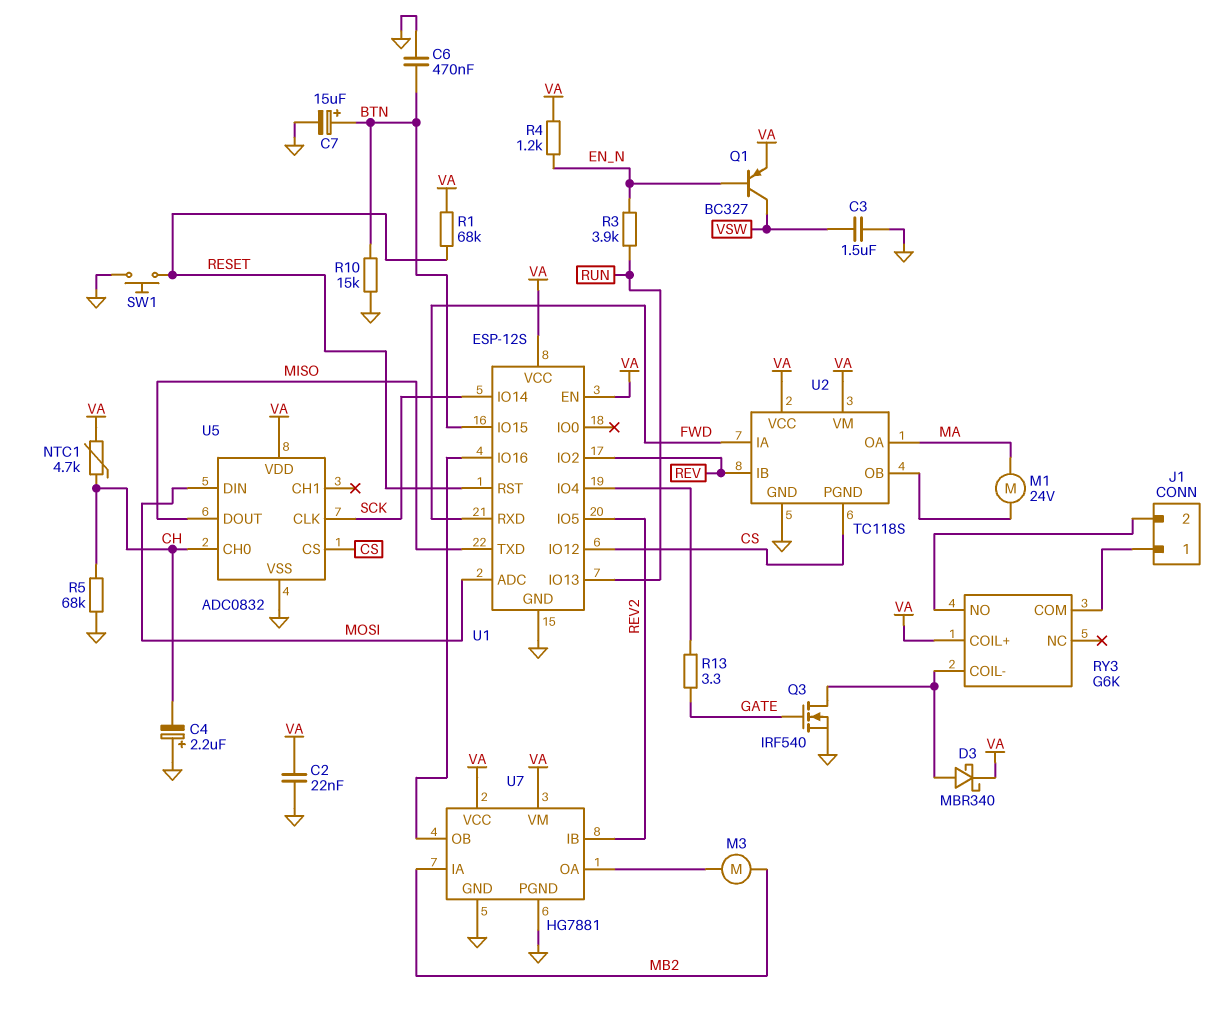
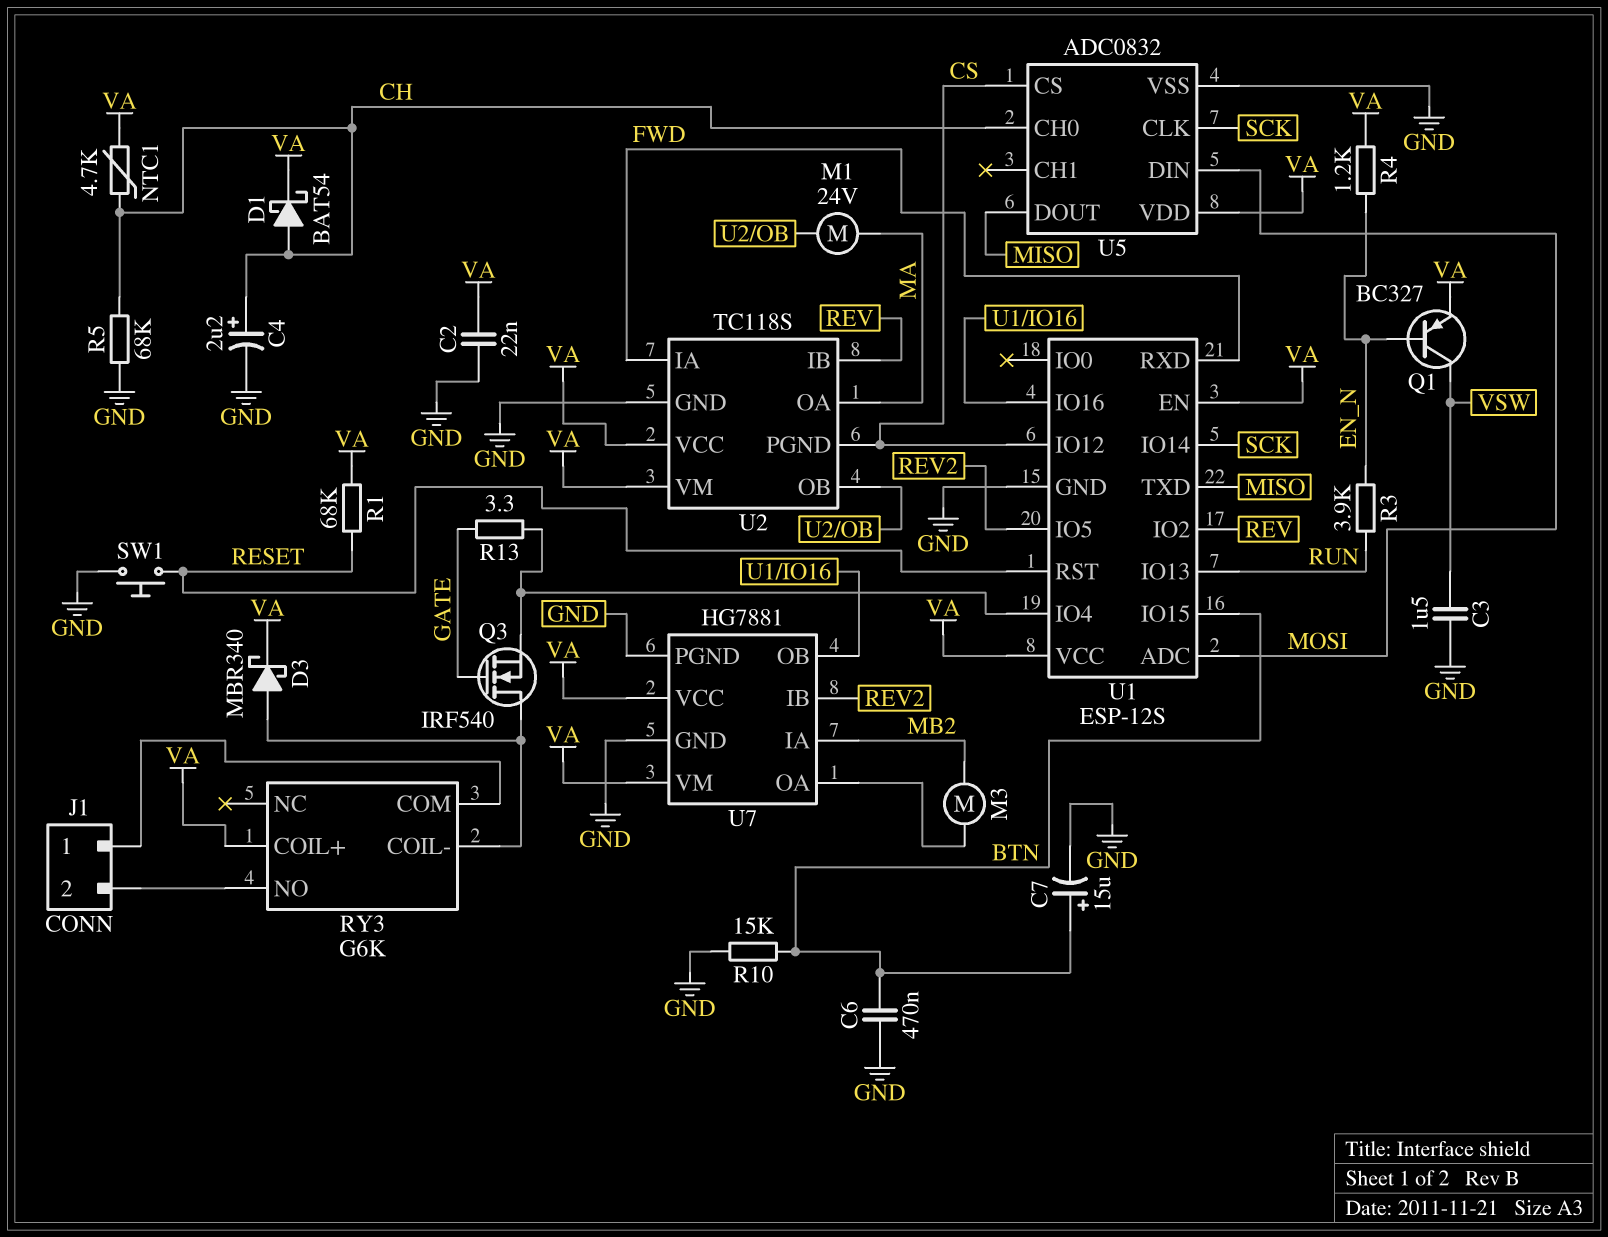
C4: 2.2uF (plus GND, minus CH) -> 2.2uF (plus CH, minus GND)
D1: none -> schottky BAT54 (A CH, K VA)
Q3: NMOS IRF540 (G GATE, D RY3/COIL-, S GND) -> NMOS IRF540 (G GATE, D RY3/COIL-, S U1/IO4)

